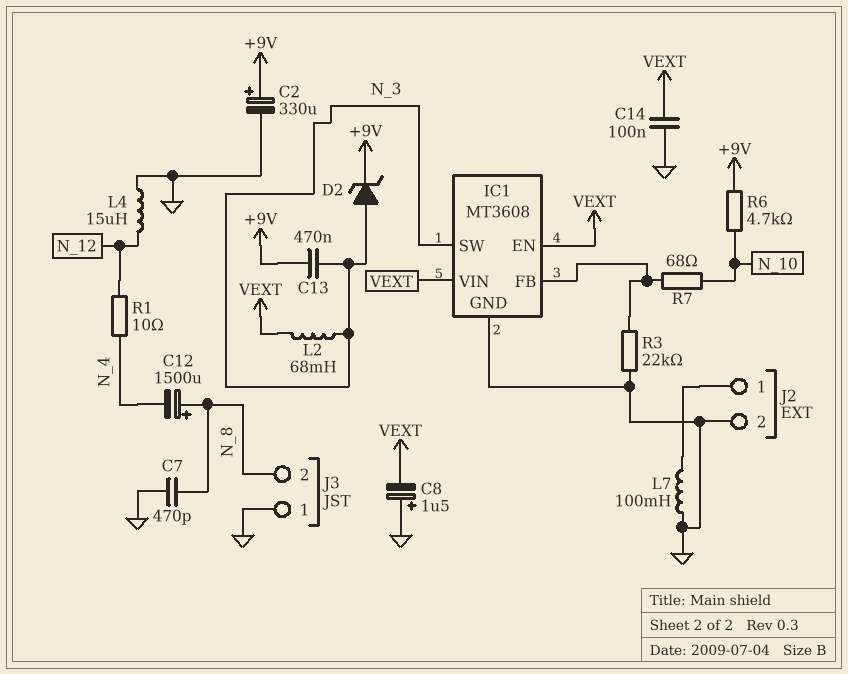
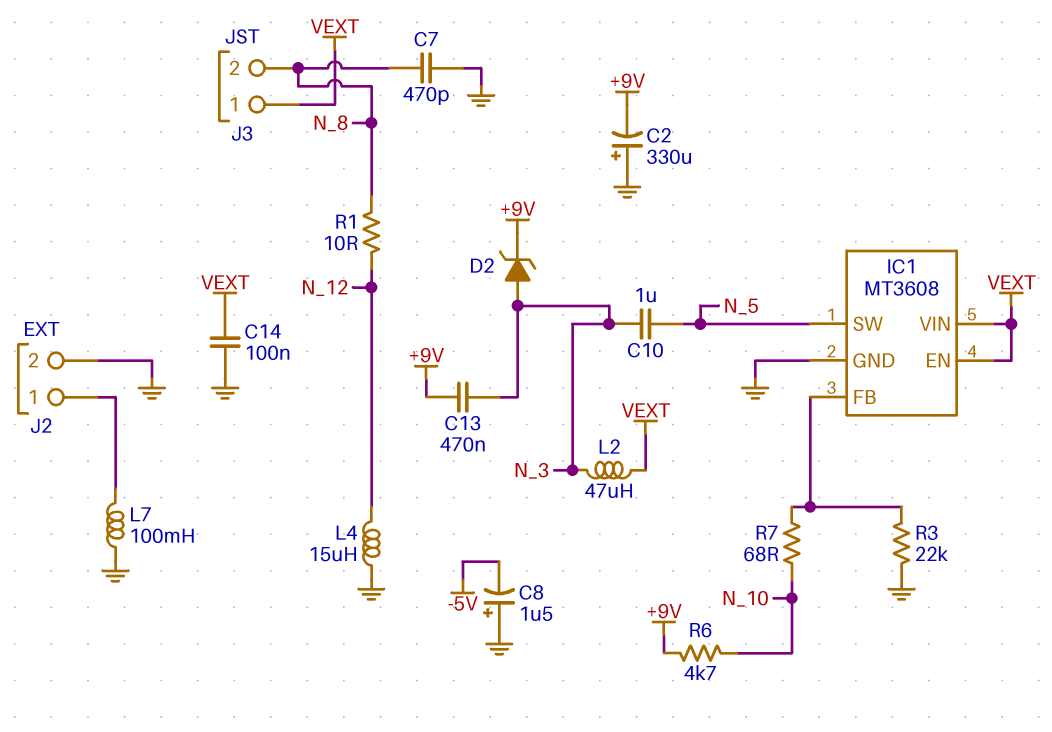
C2: 330uF (plus +9V, minus GND) -> 330uF (plus GND, minus +9V)
C8: 1.5uF (plus GND, minus VEXT) -> 1.5uF (plus GND, minus -5V)
C10: none -> 1uF (N_3, N_5)
C12: 1500uF (plus N_8, minus N_4) -> none
IC1 pin SW: N_3 -> N_5
J3 pin 1: GND -> VEXT
L2: 68mH (N_3, VEXT) -> 47uH (N_3, VEXT)
R1: 10 (N_4, N_12) -> 10 (N_8, N_12)

